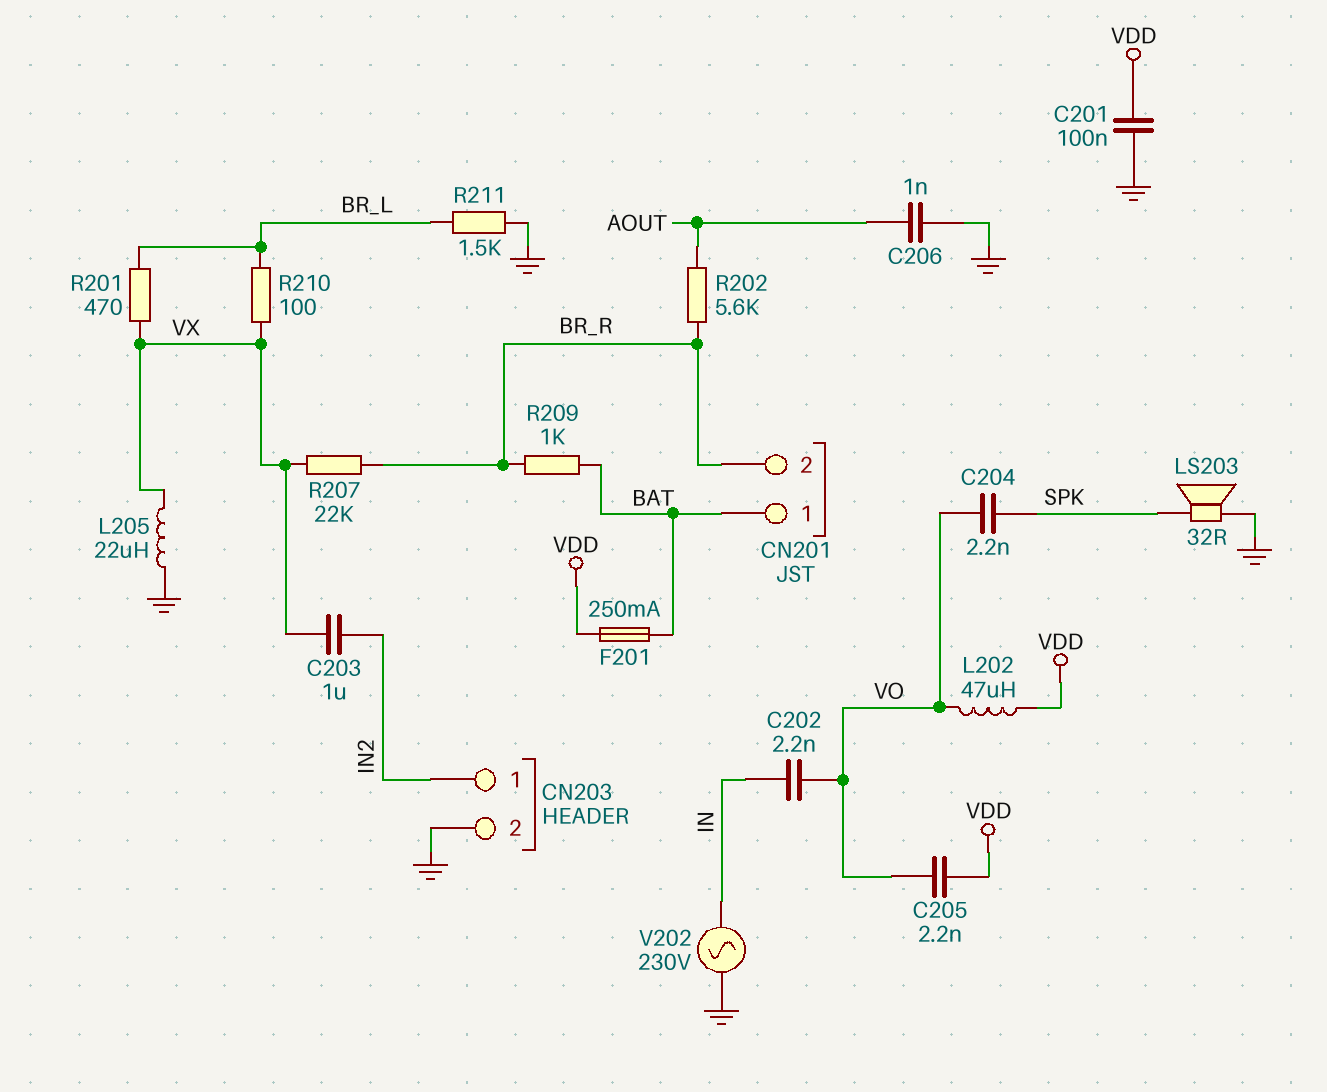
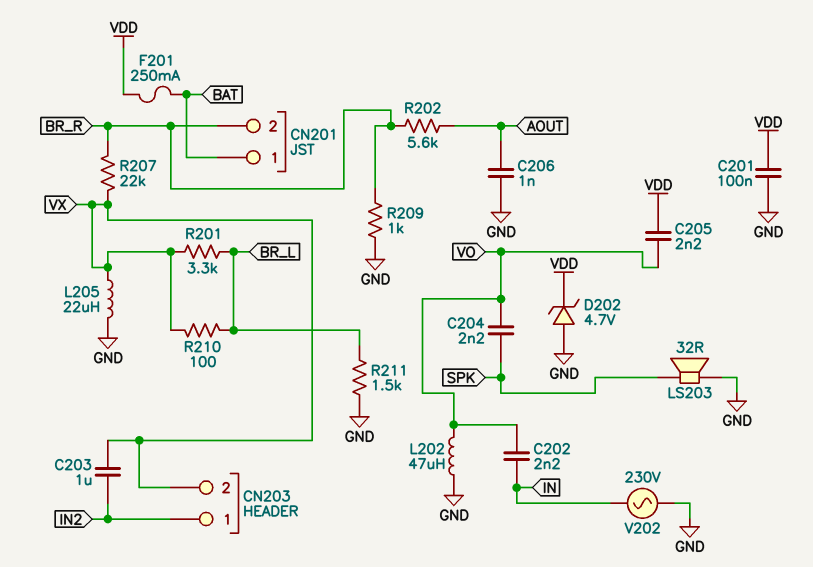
CN203 pin 2: GND -> VX
D202: none -> zener 4.7V (A GND, K VDD)
L202: 47uH (VDD, VO) -> 47uH (GND, VO)
R201: 470 (BR_L, VX) -> 3.3k (BR_L, VX)
R209: 1k (BAT, BR_R) -> 1k (BR_R, GND)

